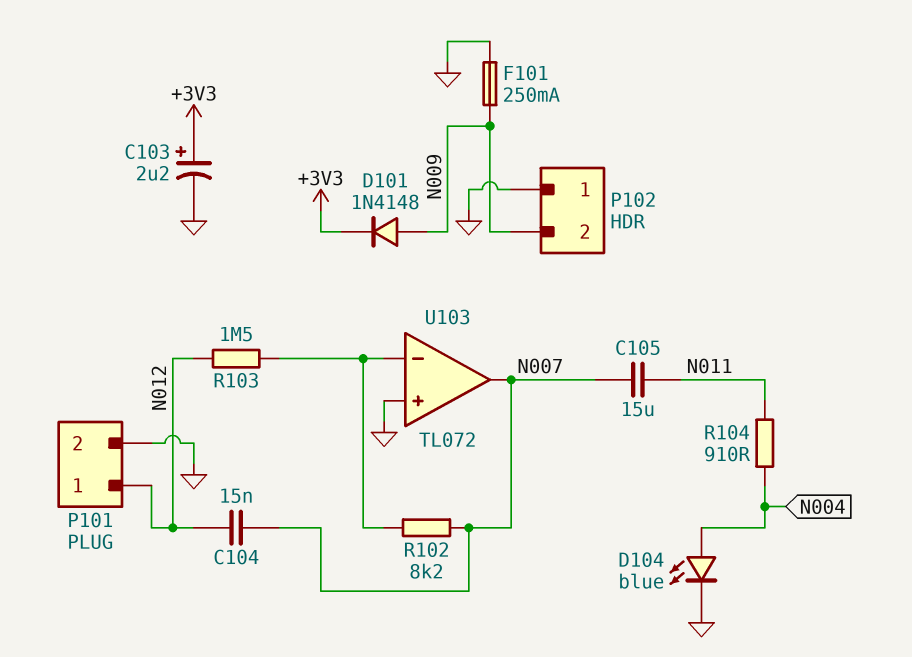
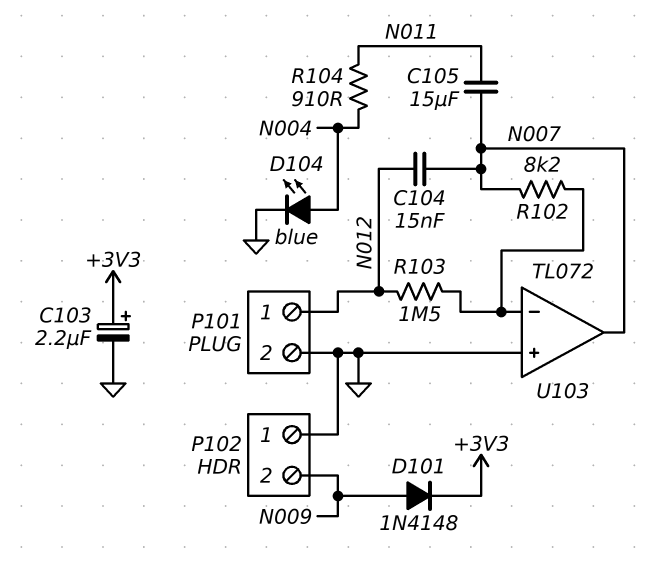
F101: 250mA (GND, N009) -> none

